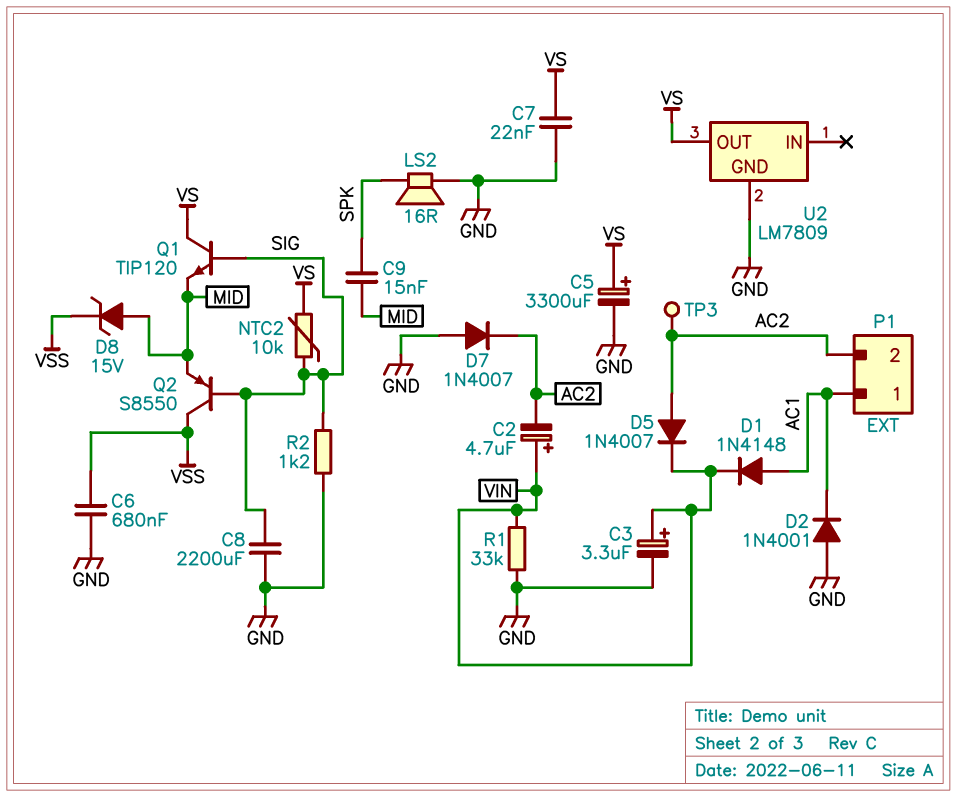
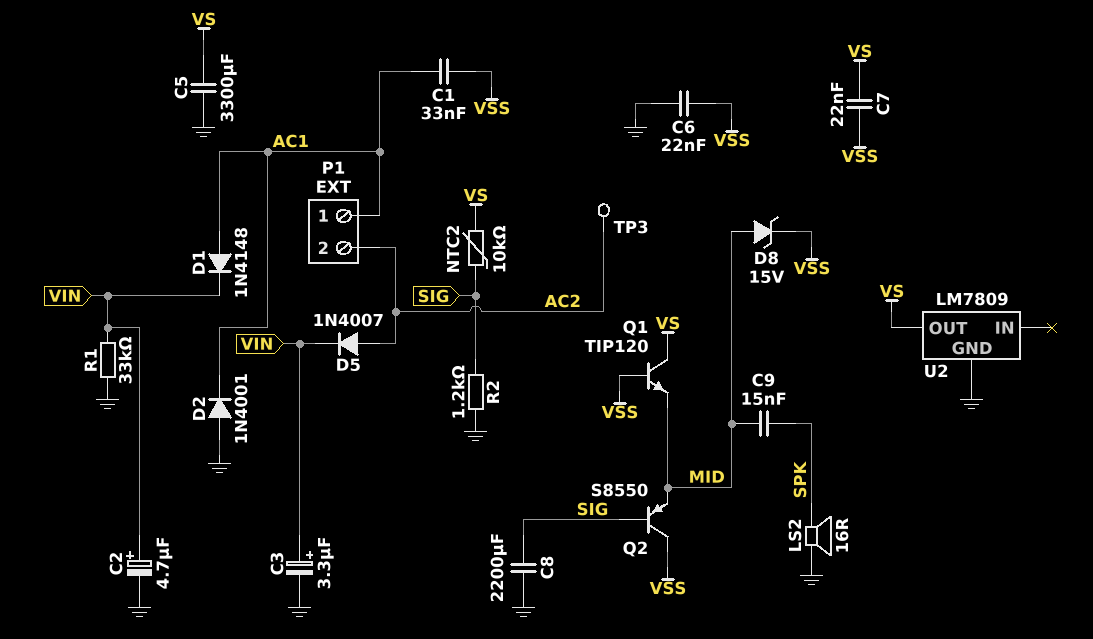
C1: none -> 33nF (AC1, VSS)
C2: 4.7uF (plus VIN, minus AC2) -> 4.7uF (plus VIN, minus GND)
C5: 3300uF (plus VS, minus GND) -> 3300uF (GND, VS)
C6: 680nF (GND, VSS) -> 22nF (GND, VSS)
C7: 22nF (GND, VS) -> 22nF (VS, VSS)
D7: diode 1N4007 (A GND, K AC2) -> none
Q1: NPN TIP120 (B SIG, C VS, E MID) -> NPN TIP120 (B VSS, C VS, E MID)

